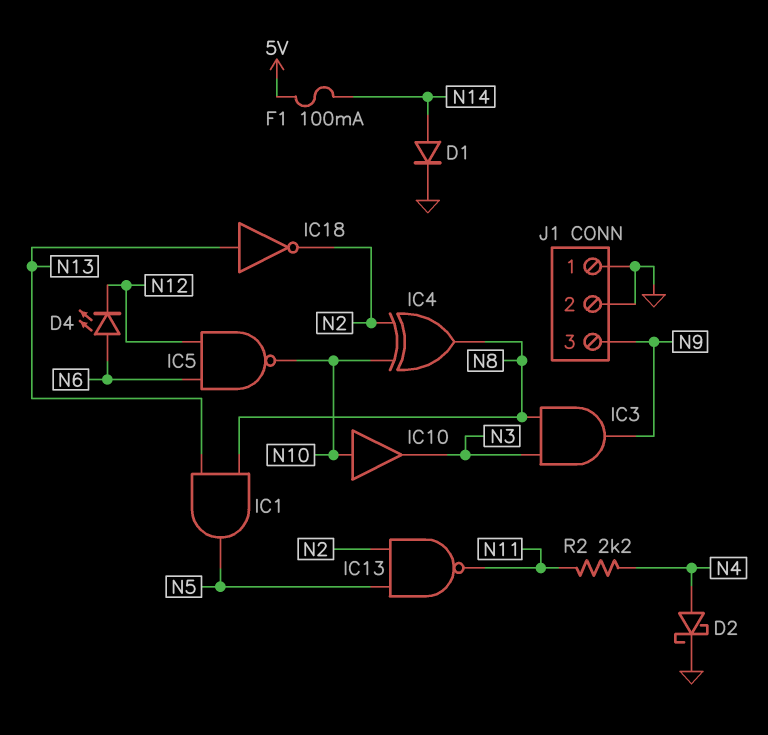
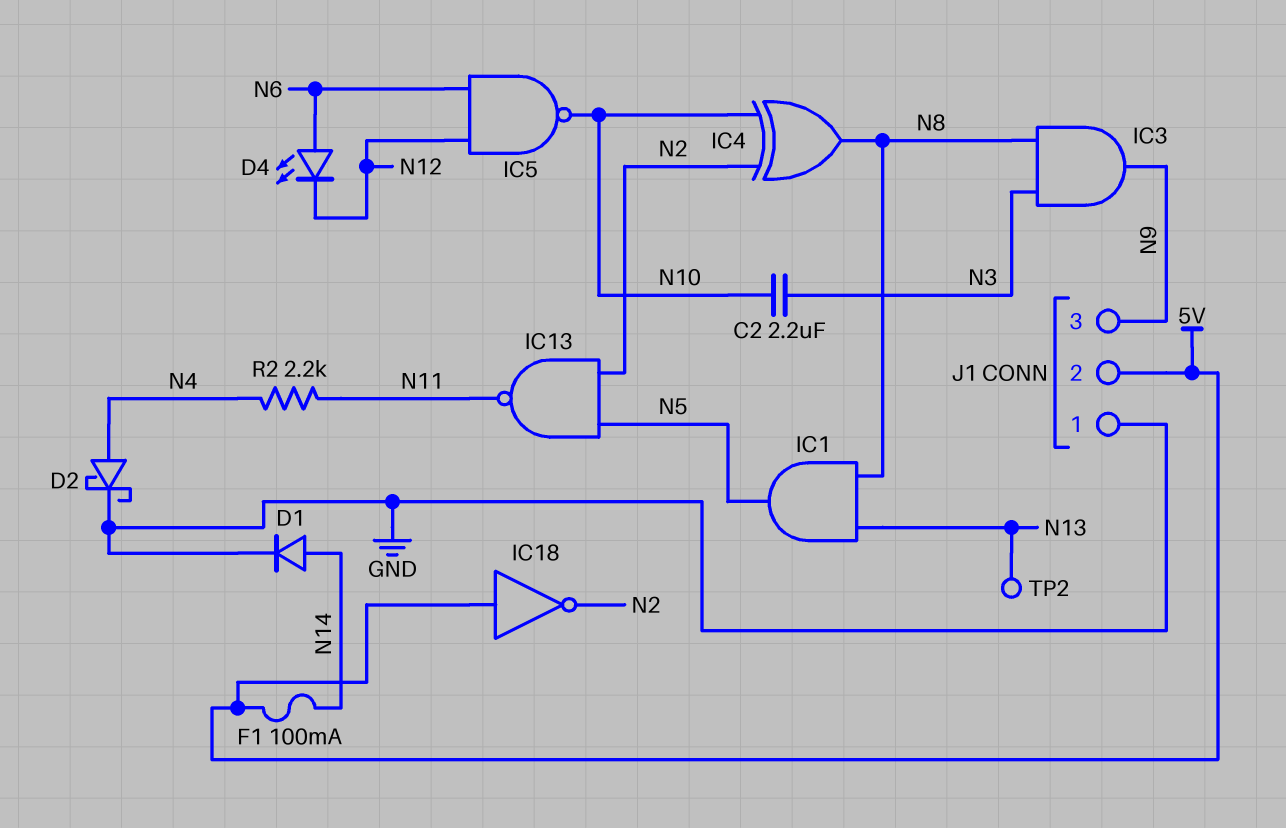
C2: none -> 2.2uF (N3, N10)
IC10: buffer (in N10, out N3) -> none
IC18: NOT (in N13, out N2) -> NOT (in 5V, out N2)
J1 pin 2: GND -> 5V
TP2: none -> test point (N13)

